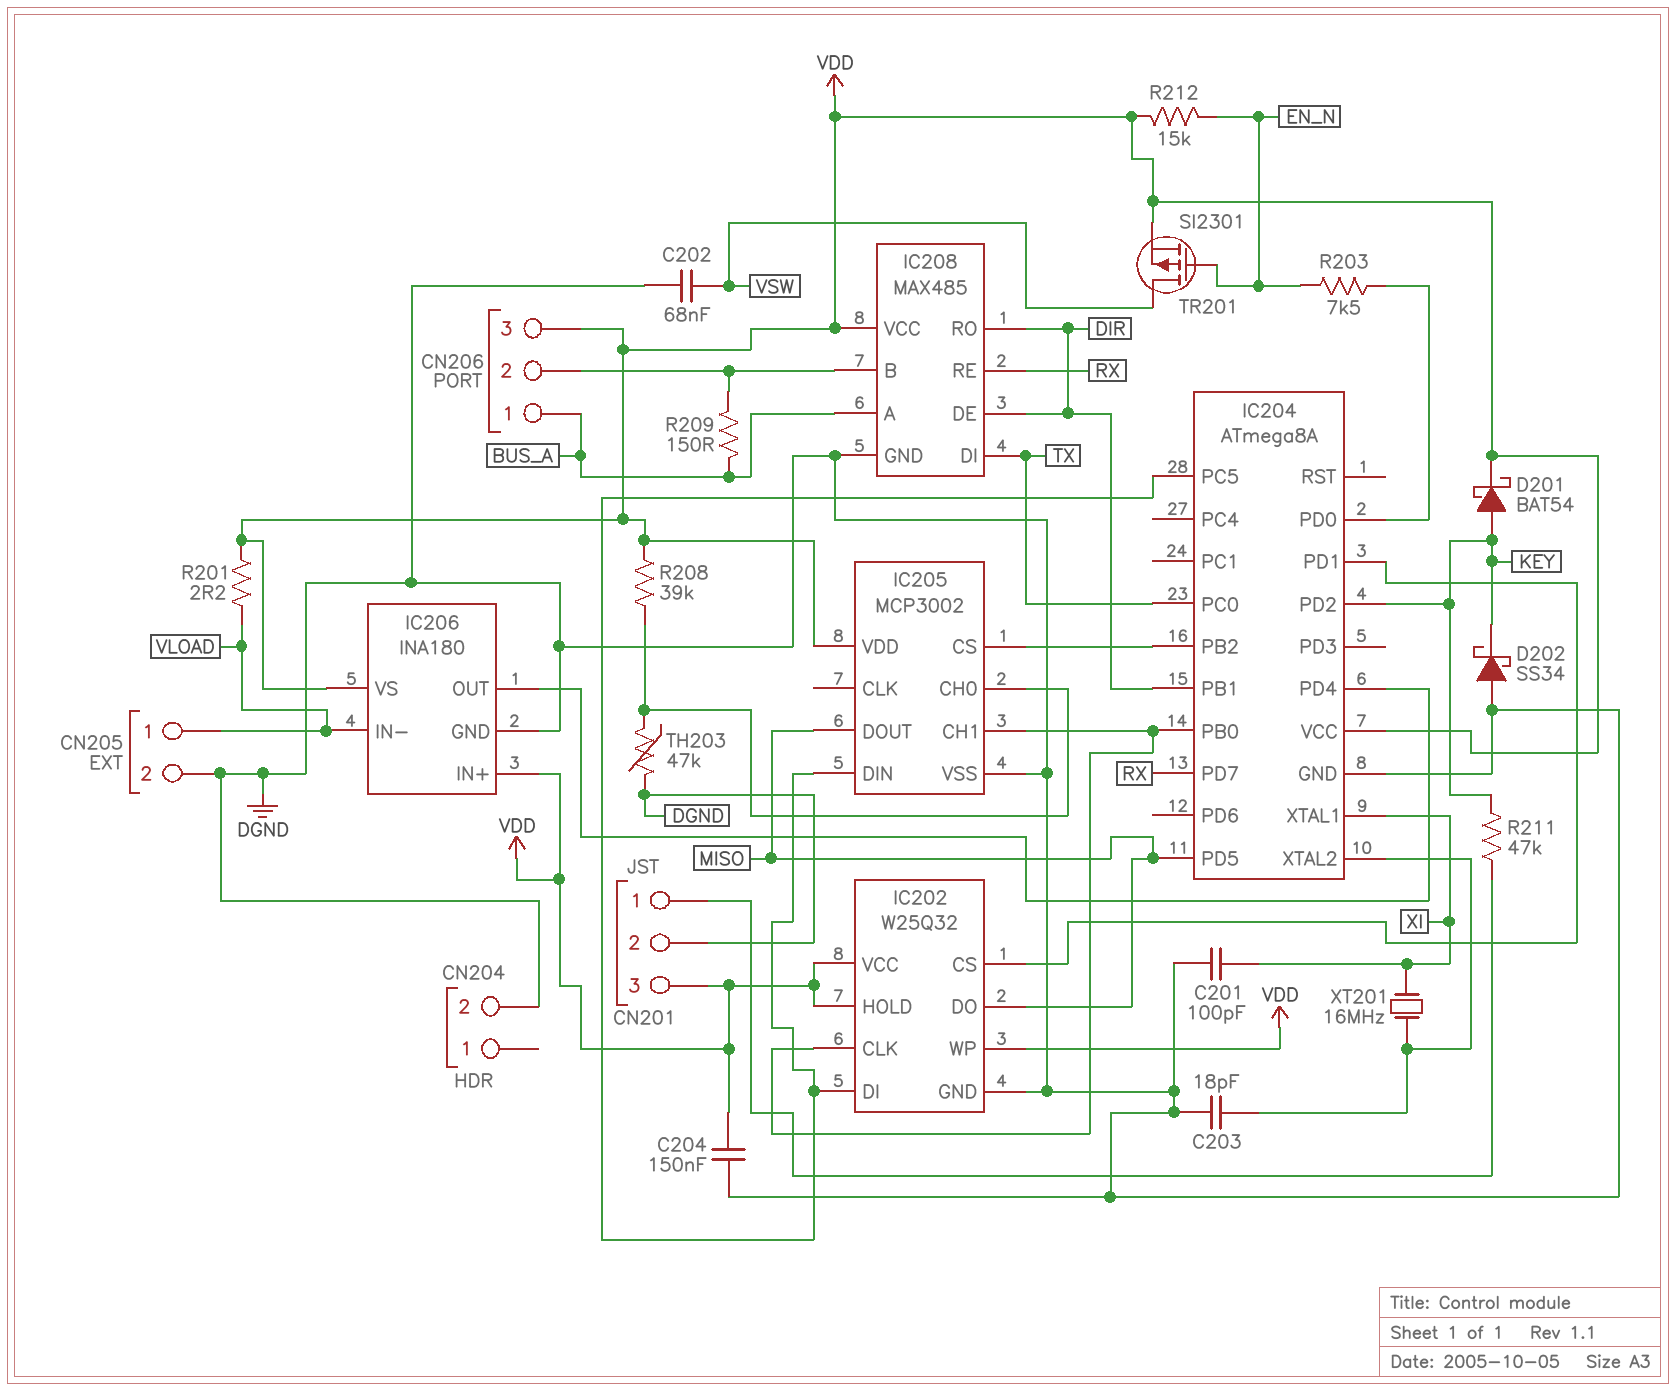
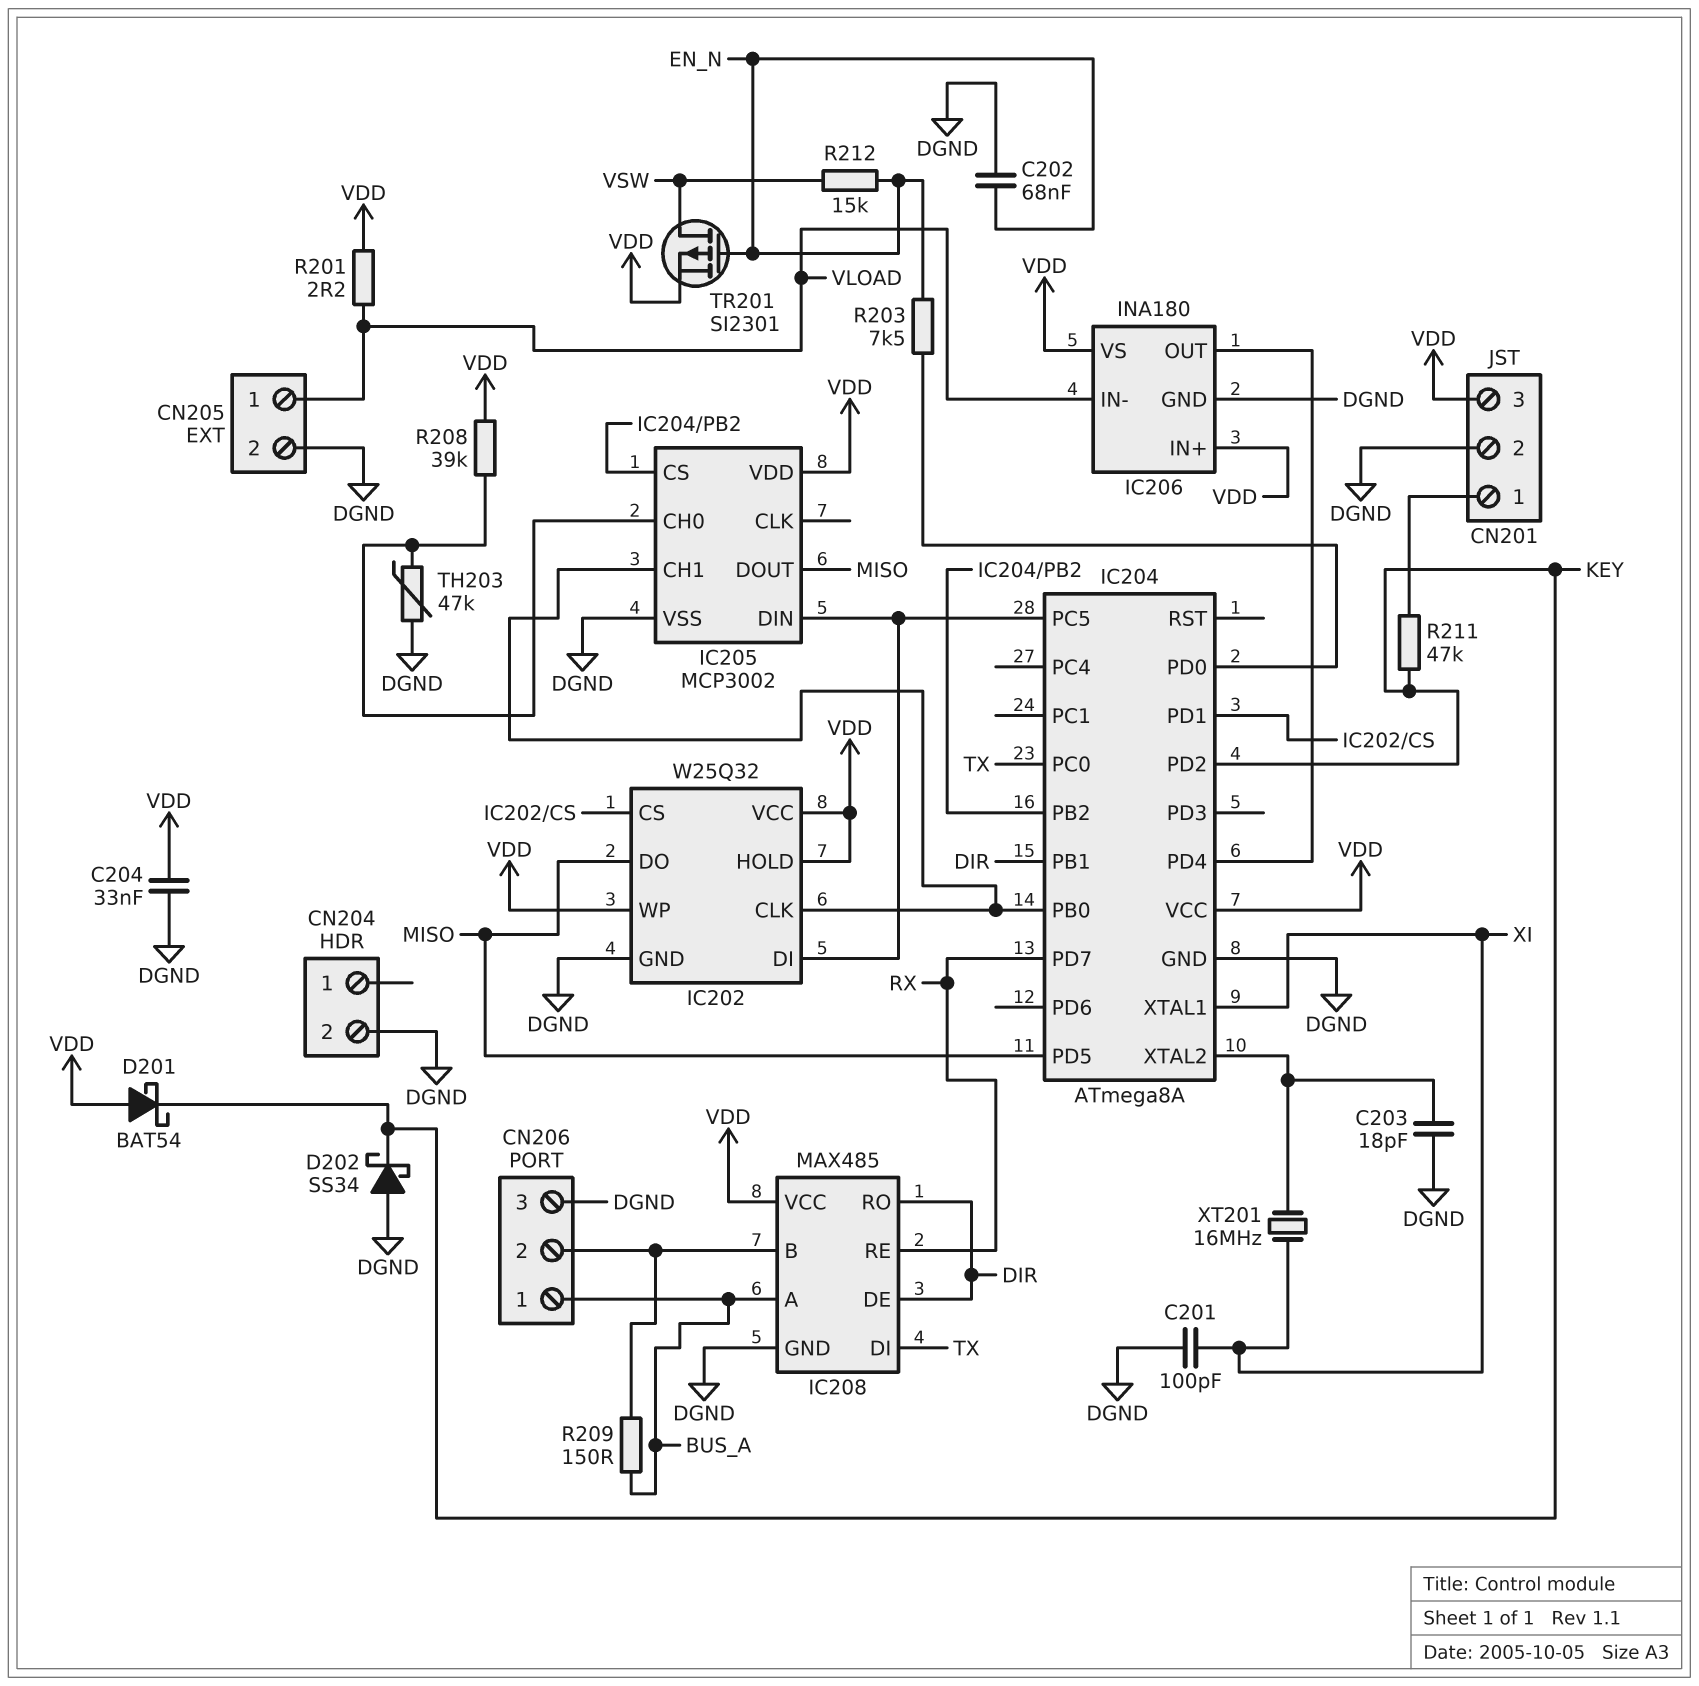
C202: 68nF (DGND, VSW) -> 68nF (DGND, EN_N)
C204: 150nF (DGND, VDD) -> 33nF (DGND, VDD)
CN206 pin 3: VDD -> DGND
D201: schottky BAT54 (A KEY, K VDD) -> schottky BAT54 (A VDD, K KEY)
R212: 15k (EN_N, VDD) -> 15k (EN_N, VSW)

